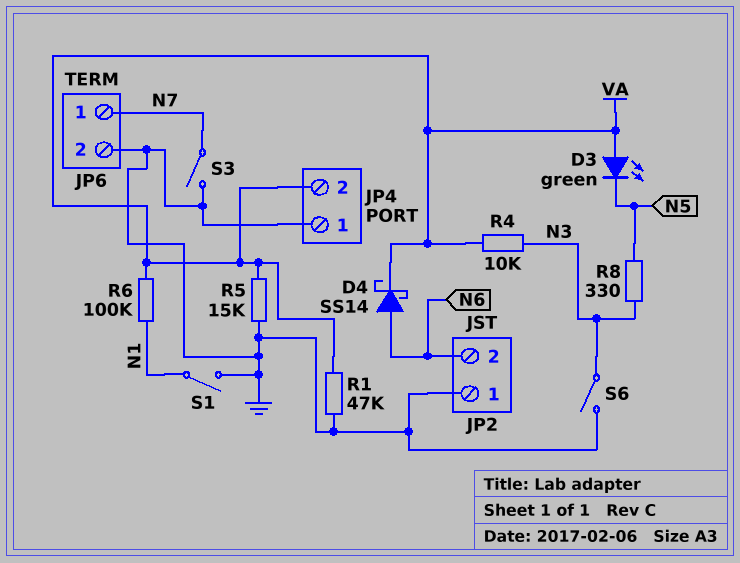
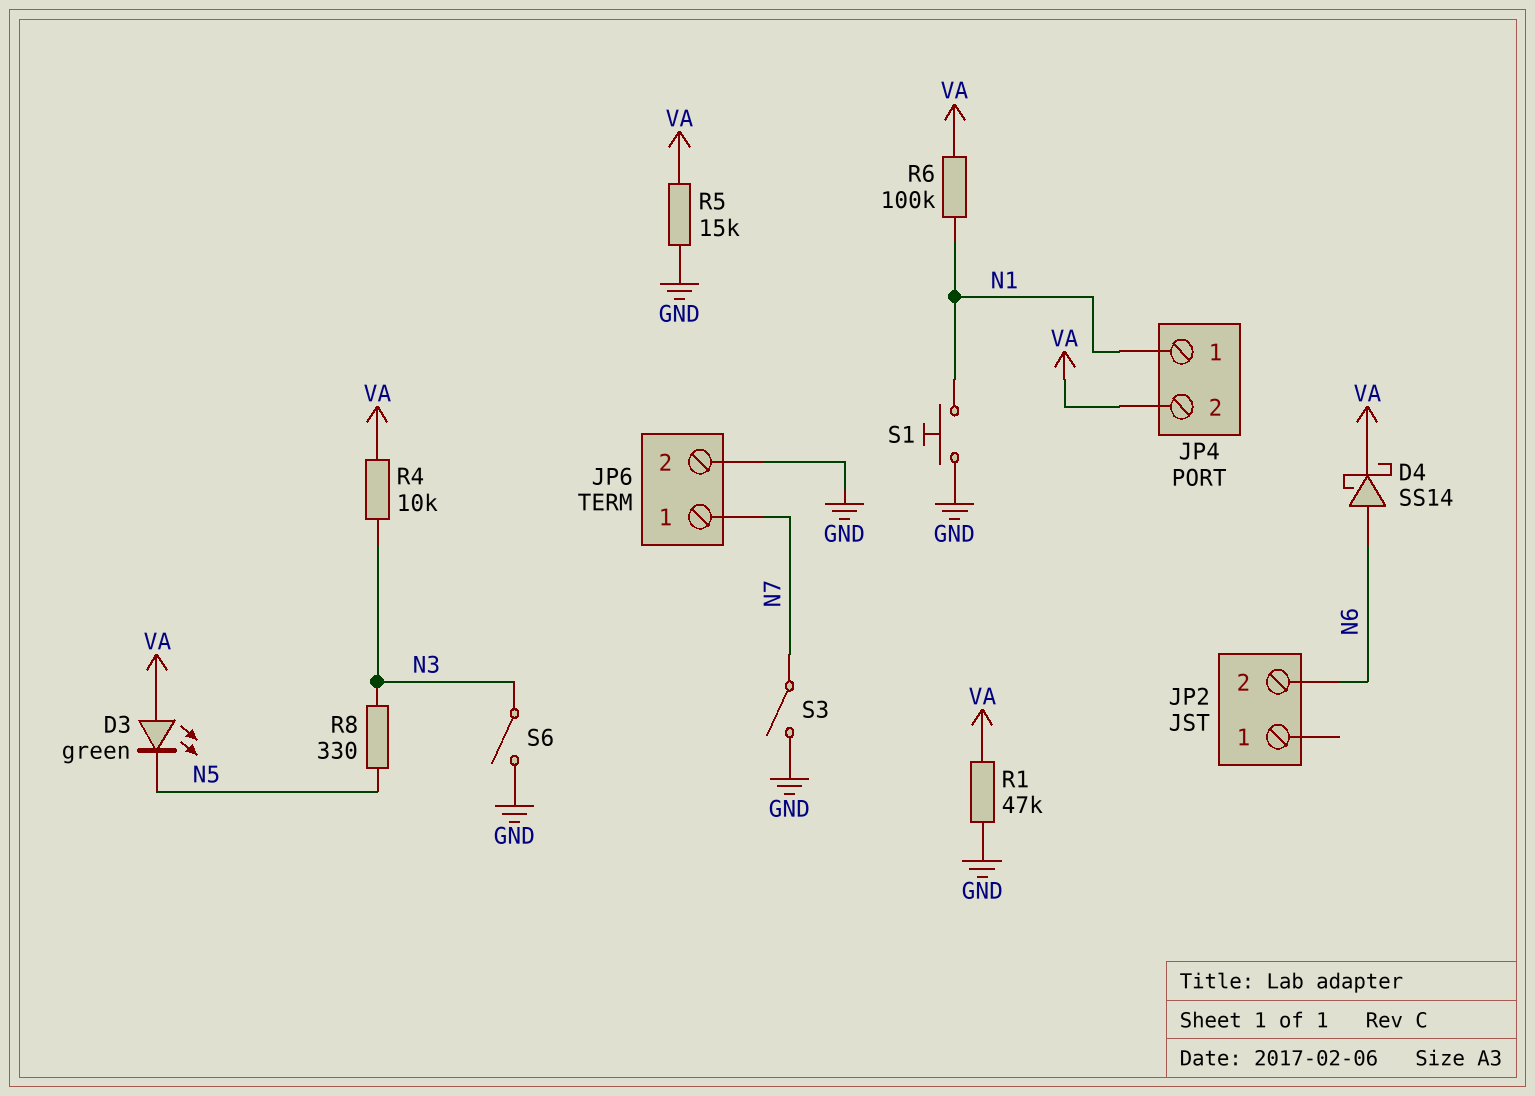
JP2 pin 1: GND -> none
JP4 pin 1: GND -> N1
S1: switch (GND, N1) -> button (GND, N1)

